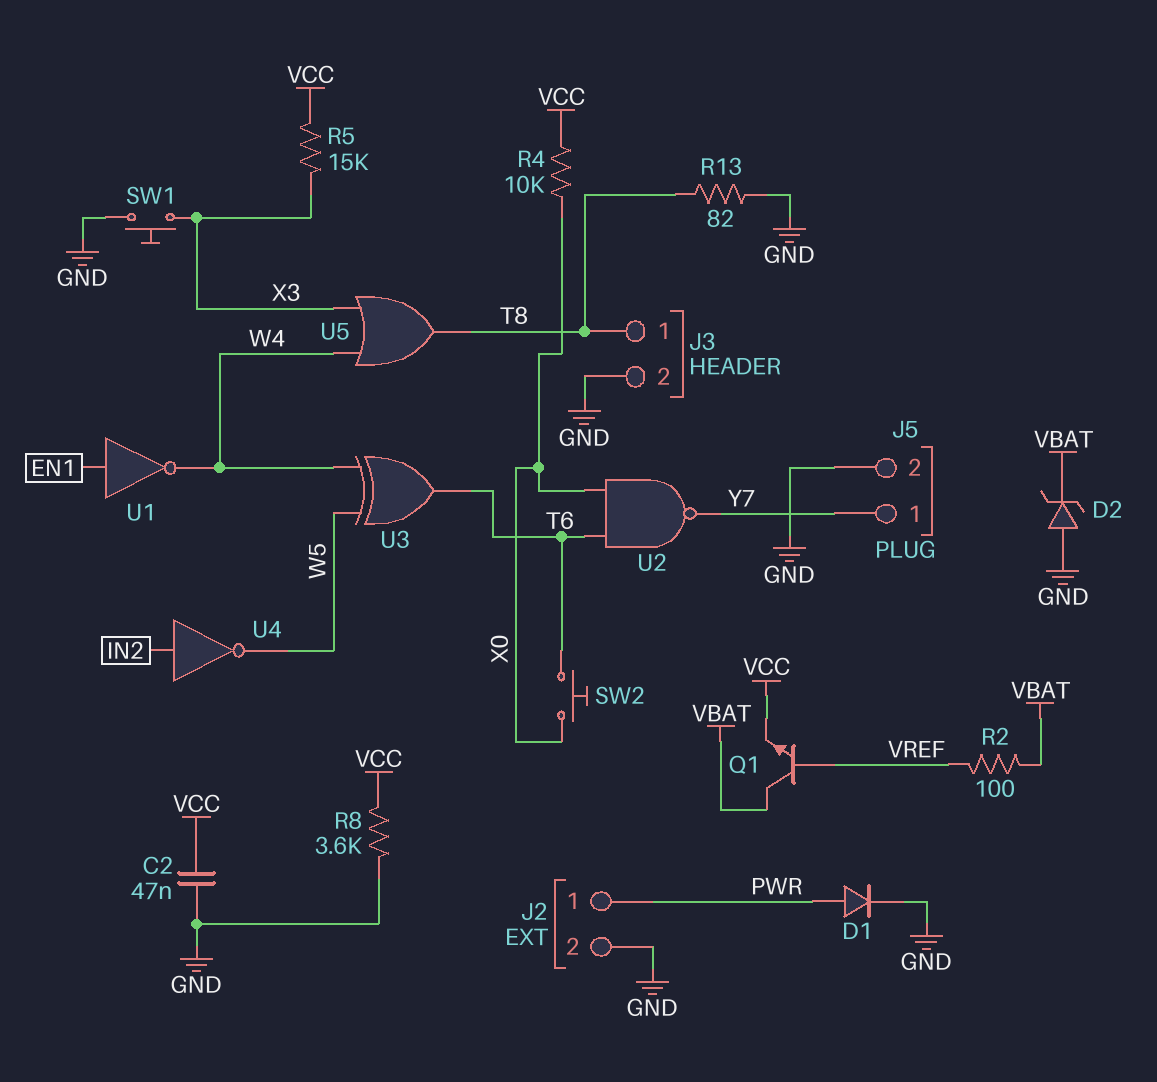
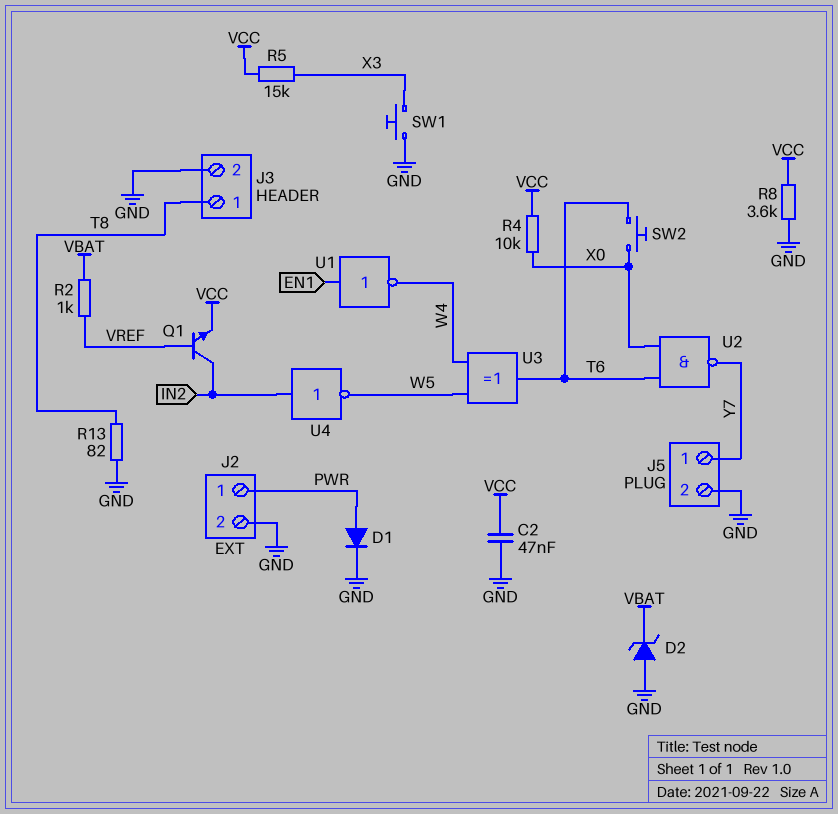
Q1: NPN (B VREF, C VBAT, E VCC) -> NPN (B VREF, C IN2, E VCC)
R2: 100 (VBAT, VREF) -> 1k (VBAT, VREF)
U5: OR (in W4, in X3, out T8) -> none

